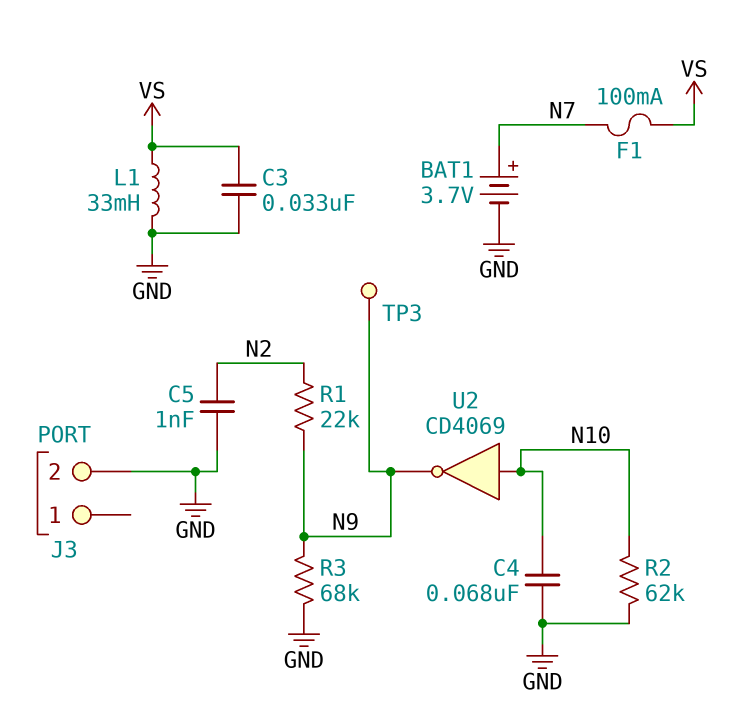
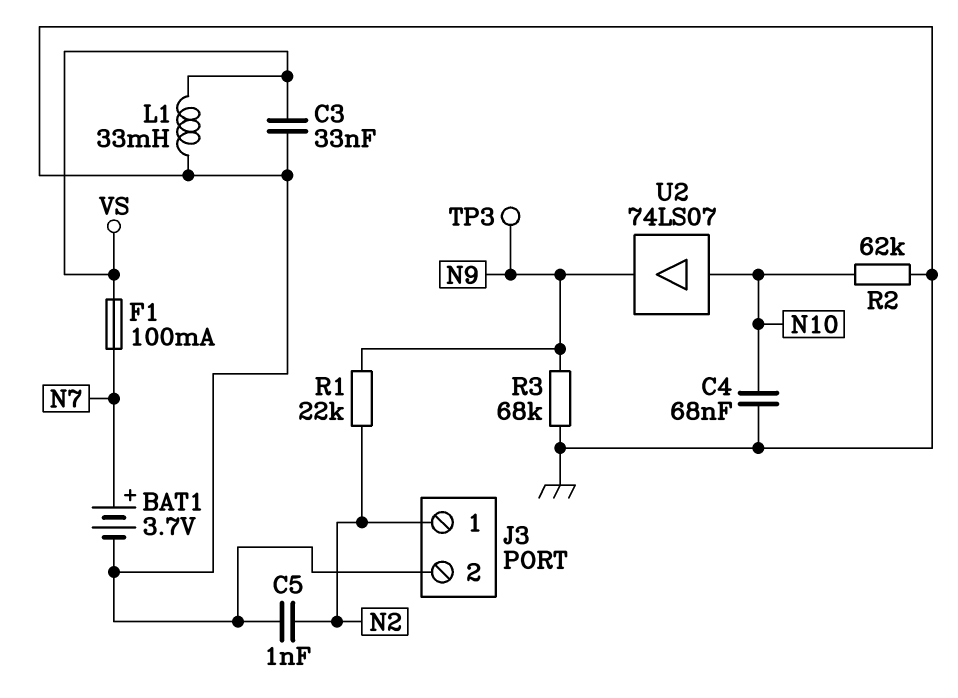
J3 pin 1: none -> N2
U2: NOT CD4069 (in N10, out N9) -> buffer 74LS07 (in N10, out N9)

